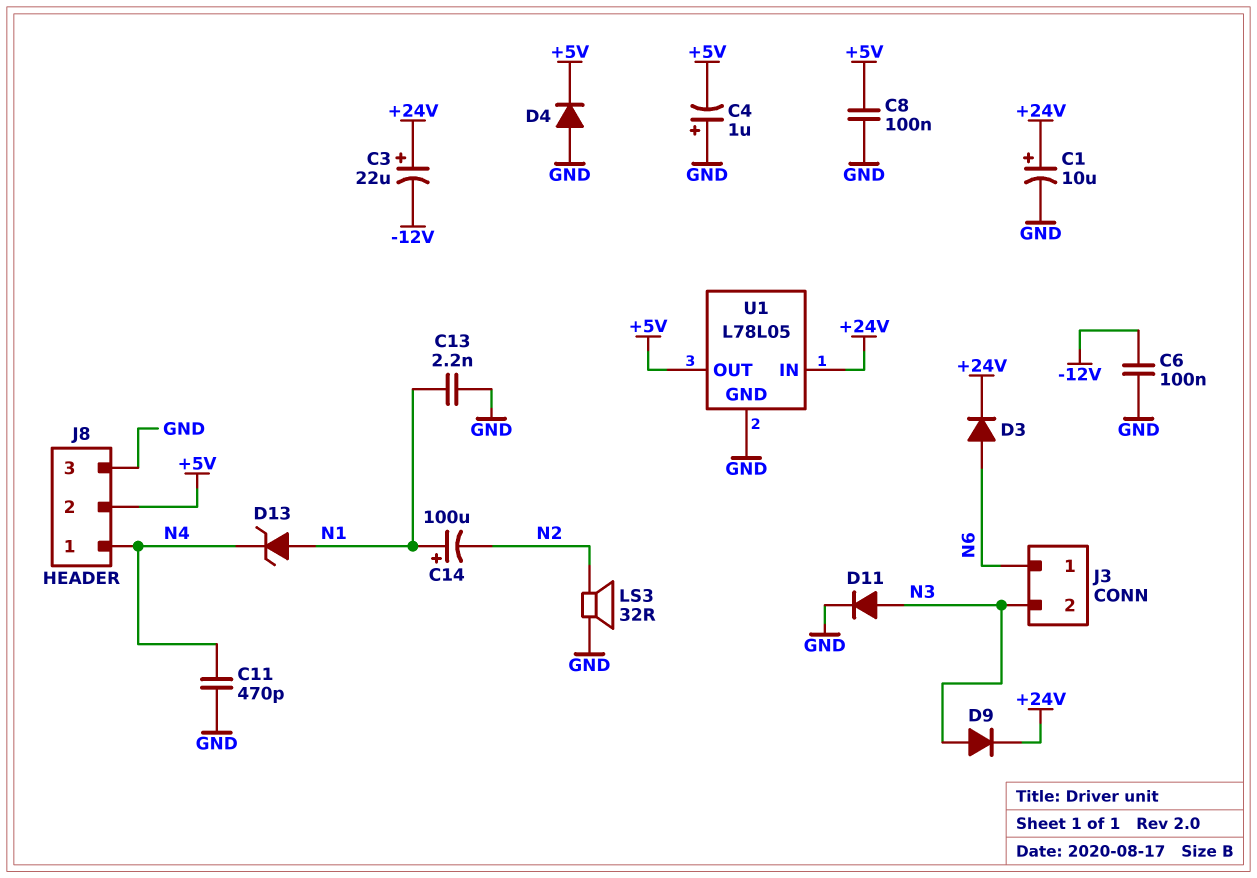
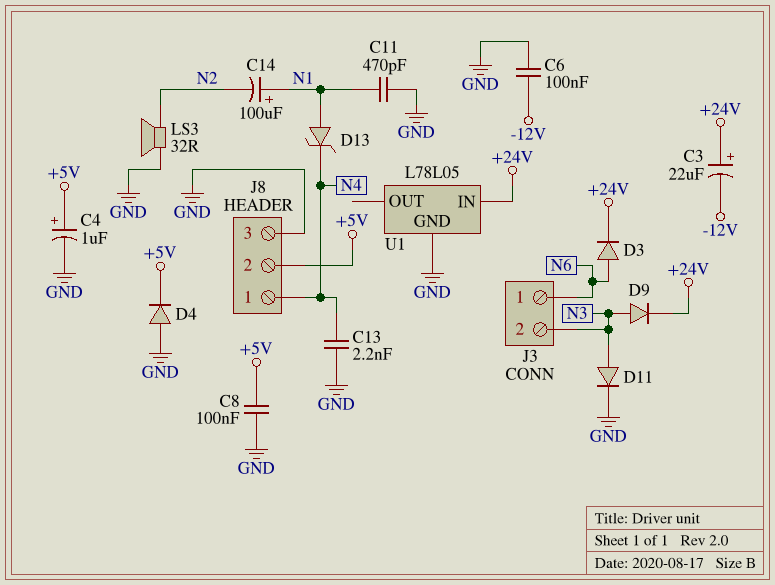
C1: 10uF (plus +24V, minus GND) -> none
C4: 1uF (plus GND, minus +5V) -> 1uF (plus +5V, minus GND)
C11: 470pF (GND, N4) -> 470pF (GND, N1)
C13: 2.2nF (GND, N1) -> 2.2nF (GND, N4)
U1 pin OUT: +5V -> none

